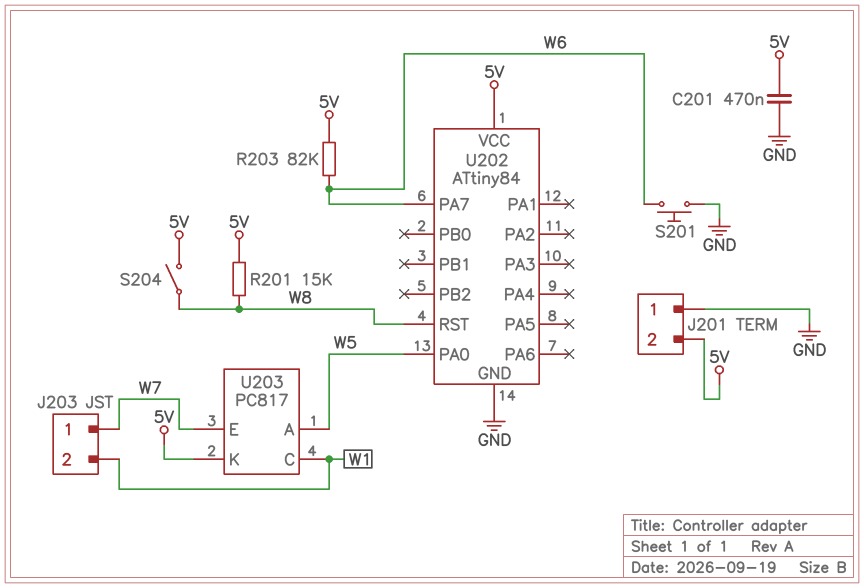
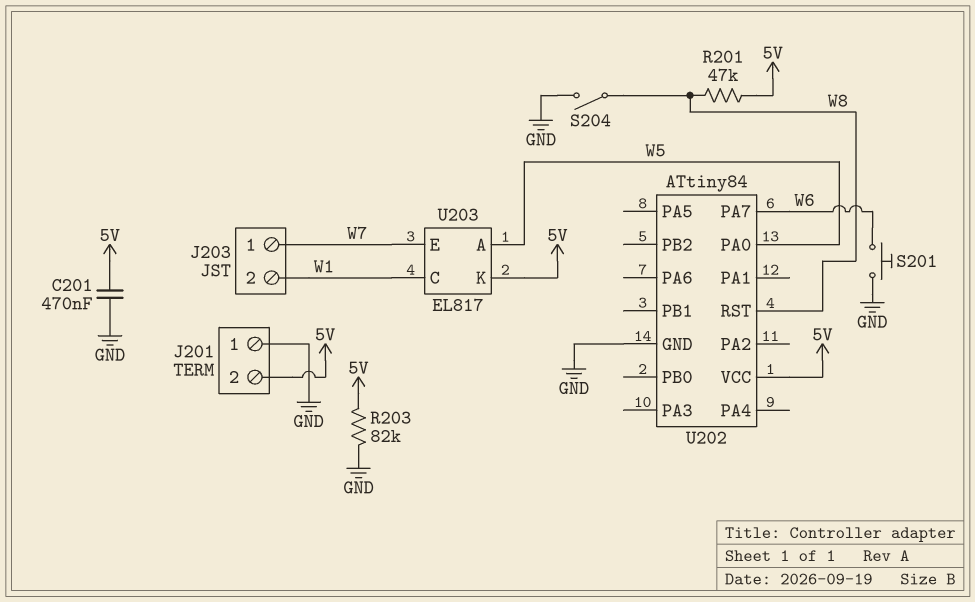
R201: 15k (5V, W8) -> 47k (5V, W8)
R203: 82k (5V, W6) -> 82k (5V, GND)
S204: switch (5V, W8) -> switch (GND, W8)
U203: PC817 -> EL817

